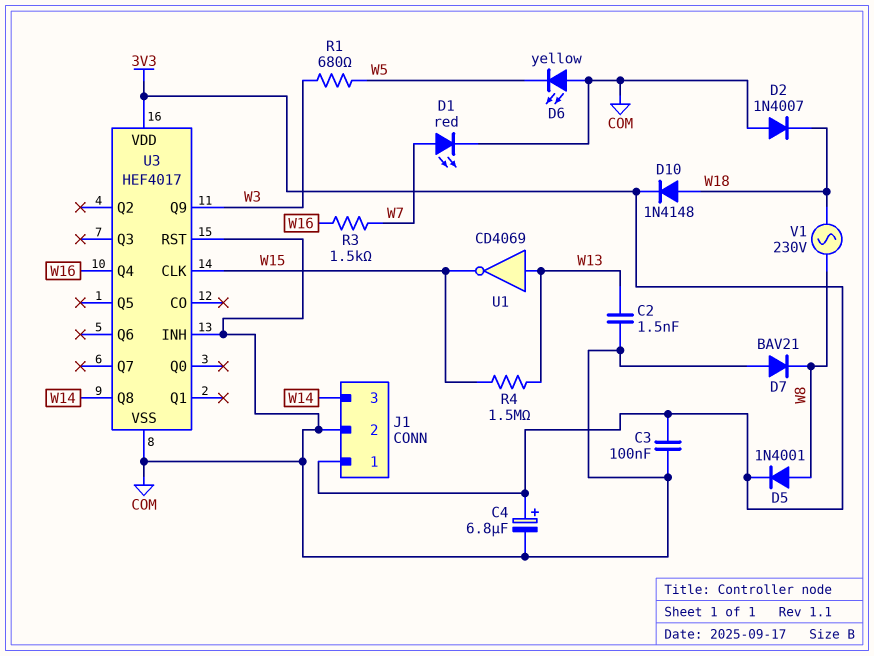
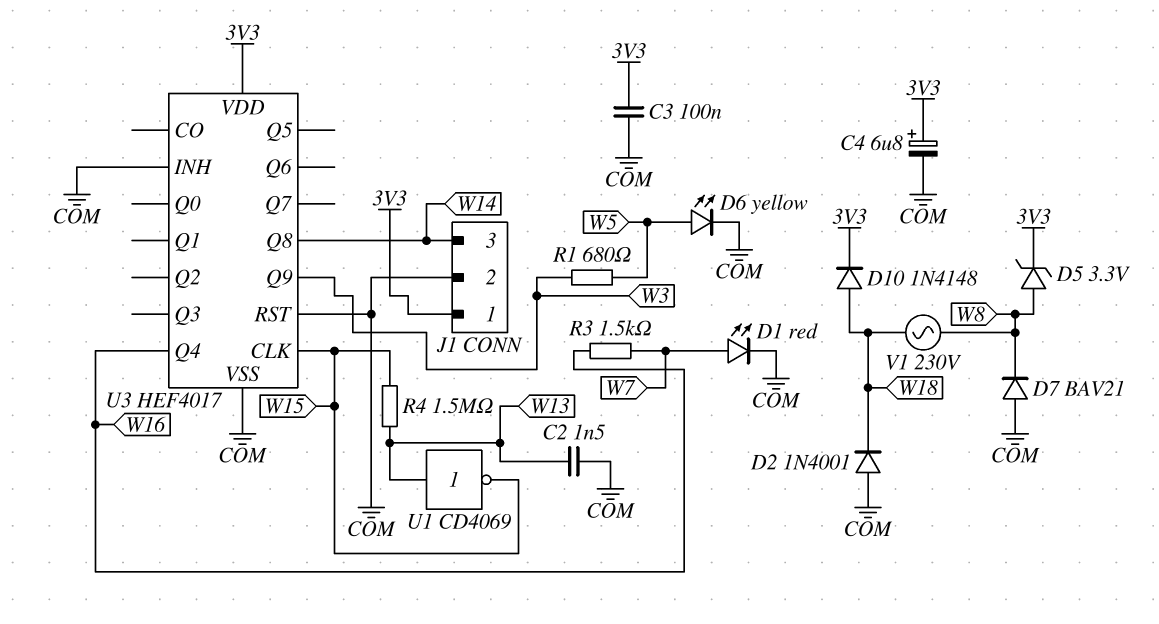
D2: diode 1N4007 (A COM, K W18) -> diode 1N4001 (A COM, K W18)
D5: diode 1N4001 (A W8, K 3V3) -> zener 3.3V (A W8, K 3V3)
D6: LED yellow (A COM, K W5) -> LED yellow (A W5, K COM)

